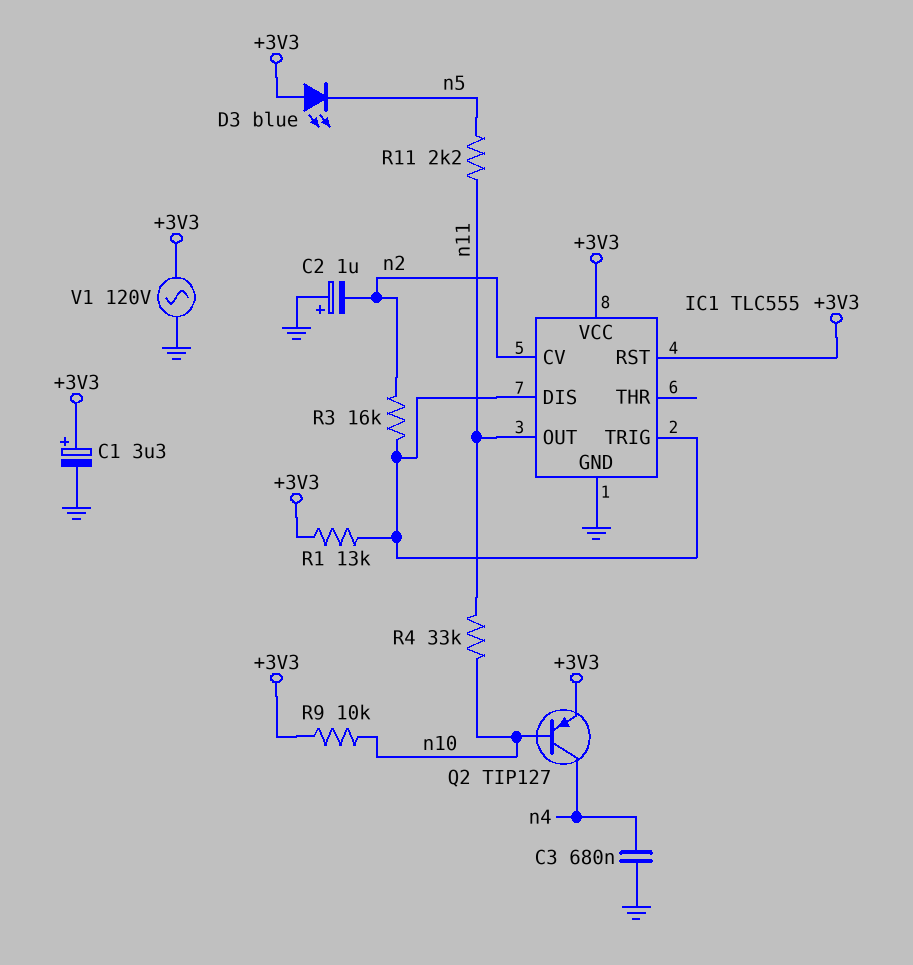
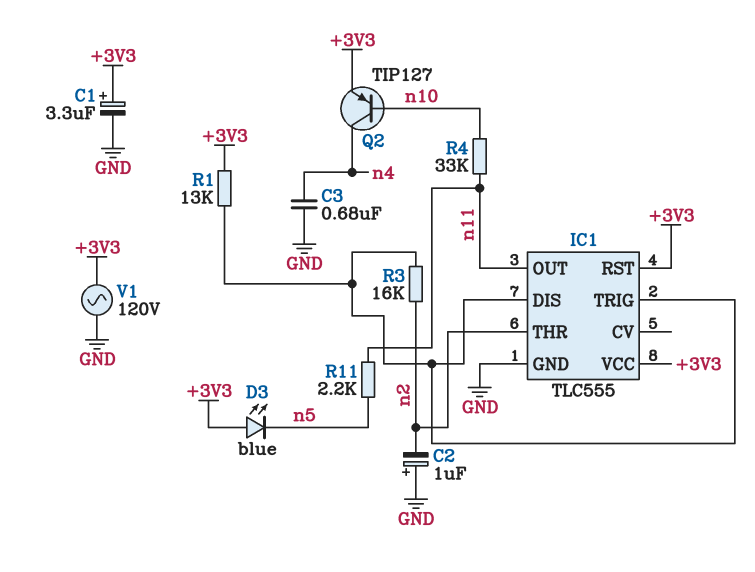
IC1 pin CV: n2 -> none
IC1 pin THR: none -> n2
R9: 10k (+3V3, n10) -> none

